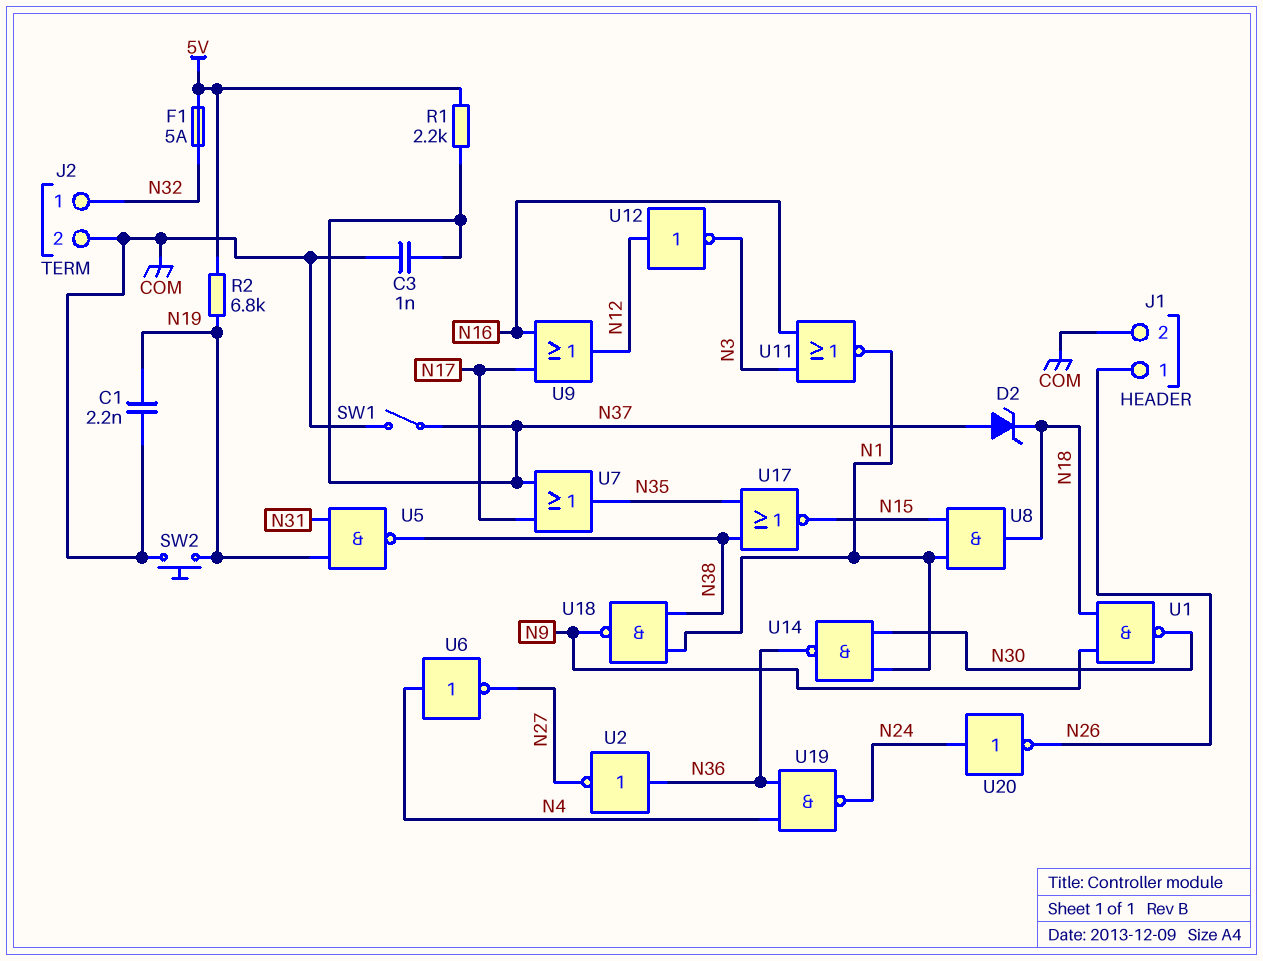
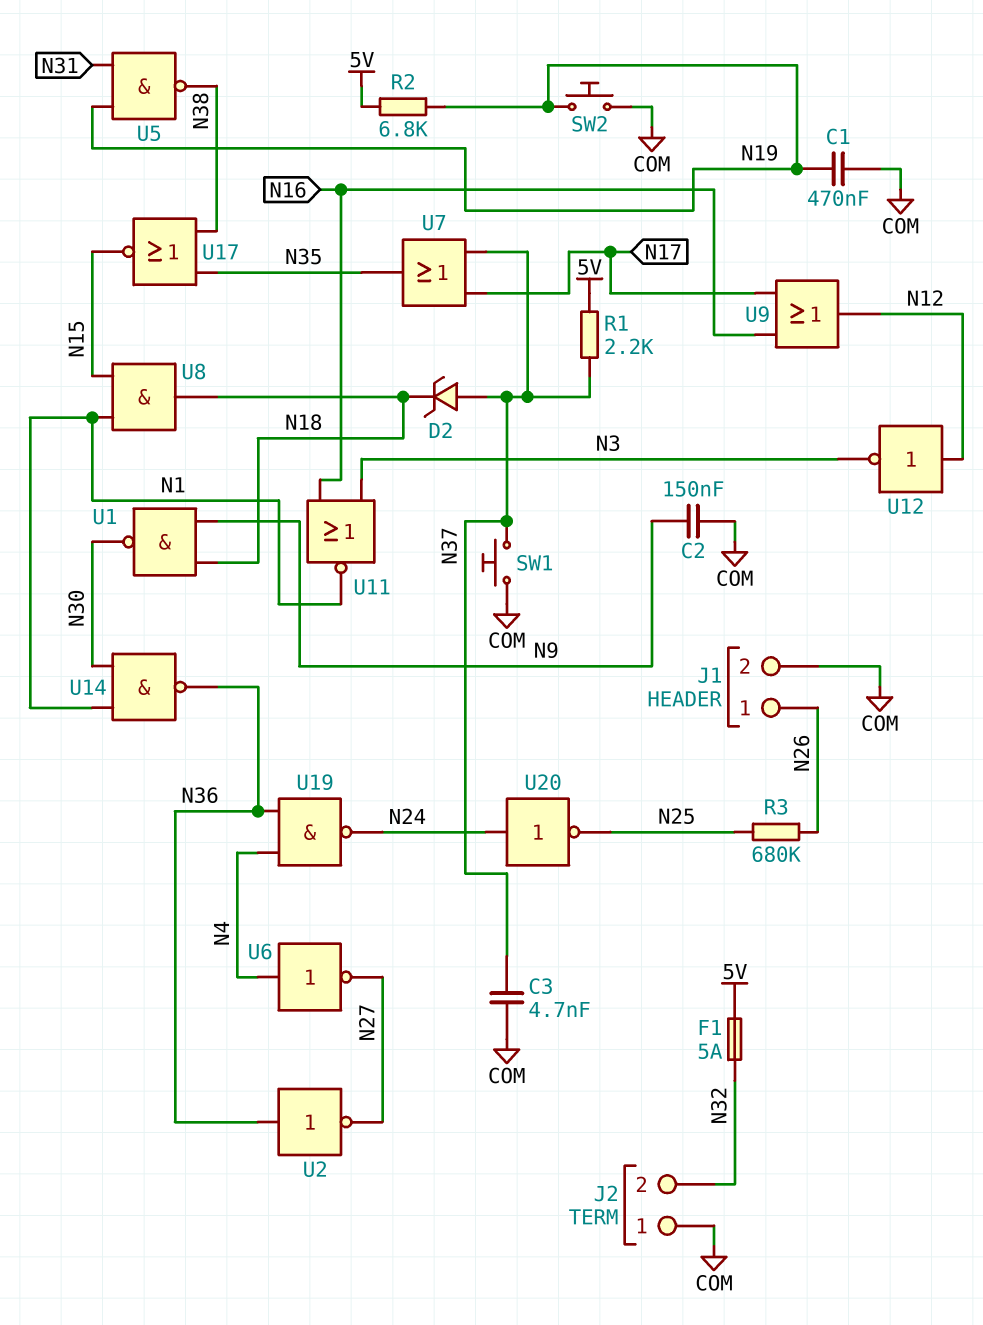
C1: 2.2nF (COM, N19) -> 470nF (COM, N19)
C2: none -> 150nF (COM, N9)
C3: 1nF (COM, N37) -> 4.7nF (COM, N37)
J2 pin 1: N32 -> COM
J2 pin 2: COM -> N32
R3: none -> 680k (N25, N26)
SW1: switch (COM, N37) -> button (COM, N37)
U18: NAND (in N1, in N38, out N9) -> none
U20: NOT (in N24, out N26) -> NOT (in N24, out N25)

